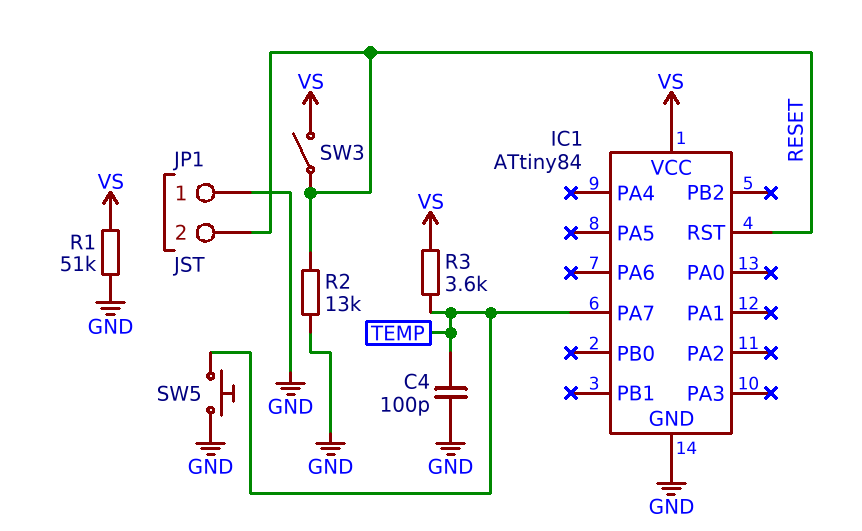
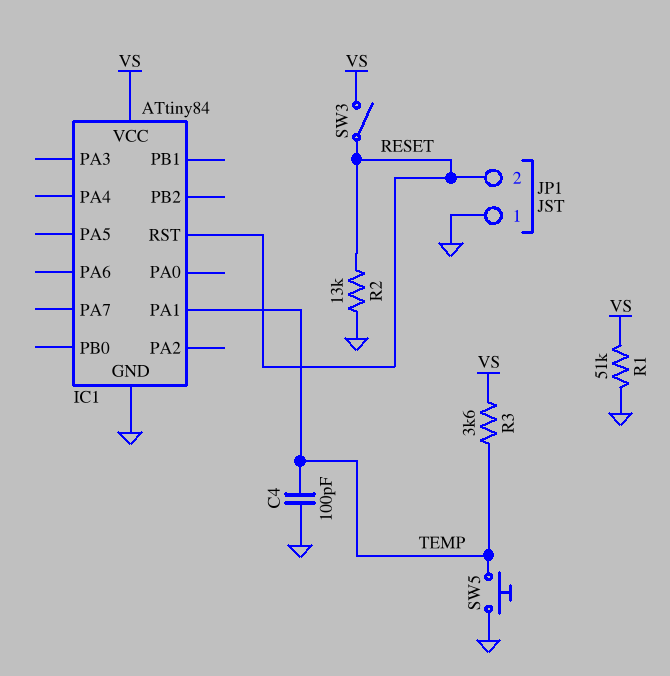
IC1 pin PA1: none -> TEMP
IC1 pin PA7: TEMP -> none

